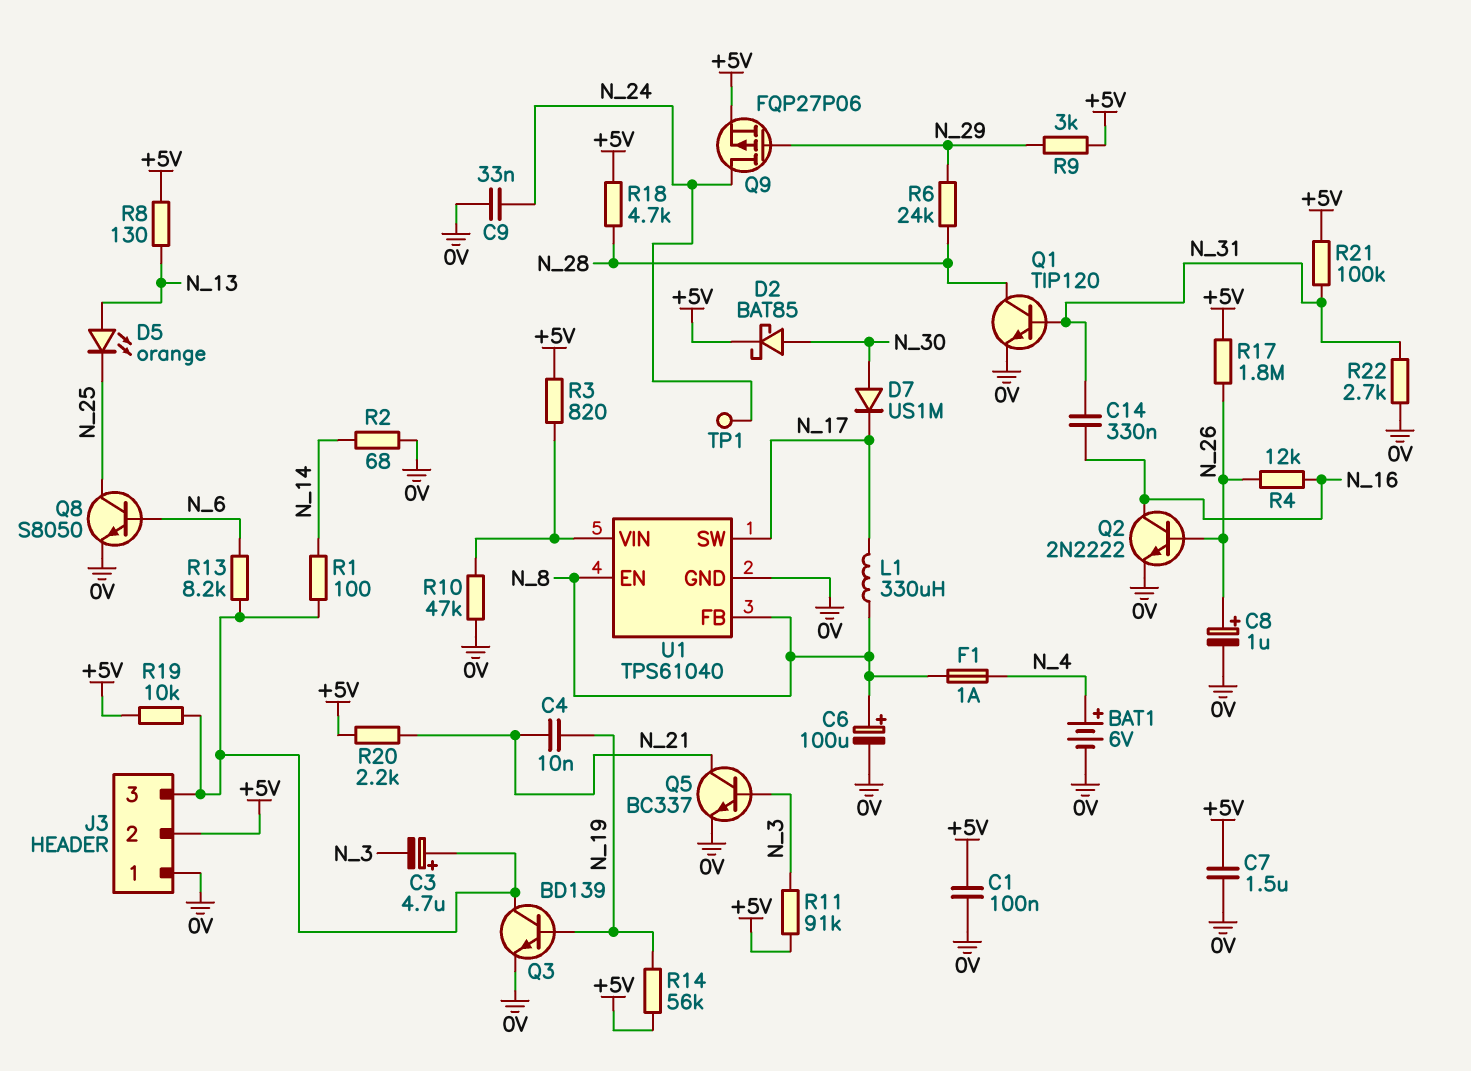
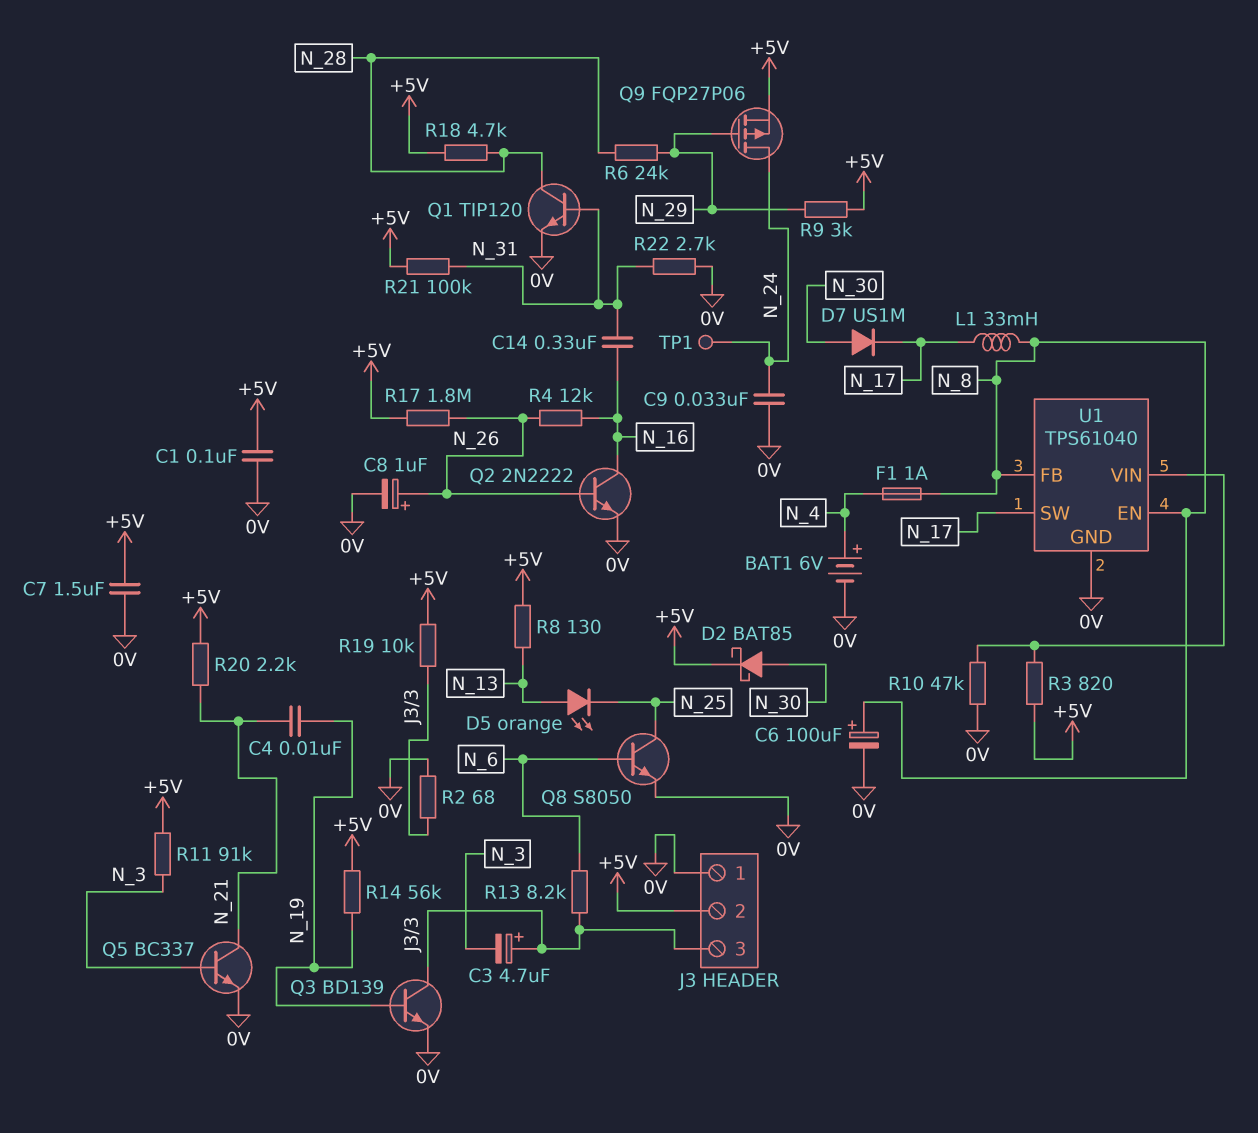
L1: 330uH (N_8, N_17) -> 33mH (N_8, N_17)
R1: 100 (J3/3, N_14) -> none
R2: 68 (0V, N_14) -> 68 (0V, J3/3)

